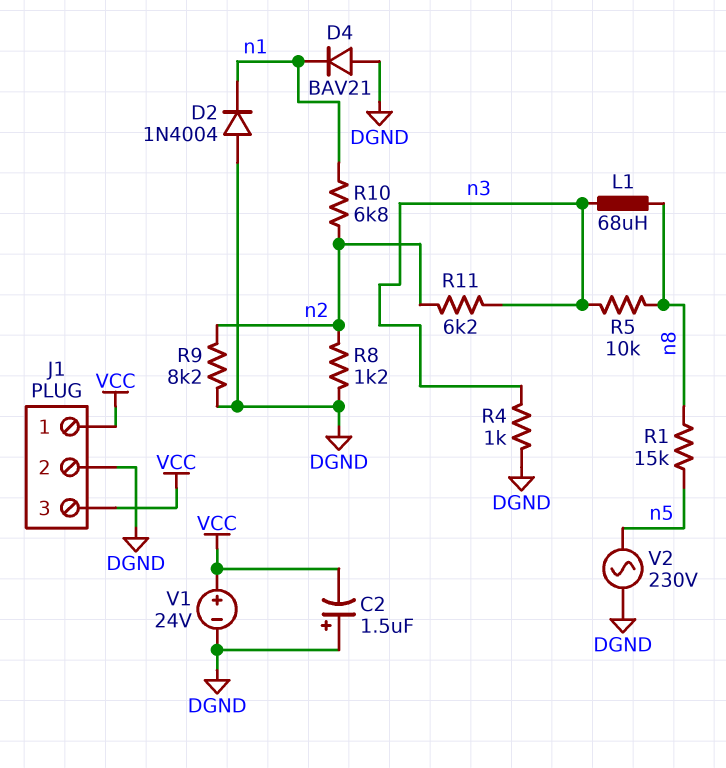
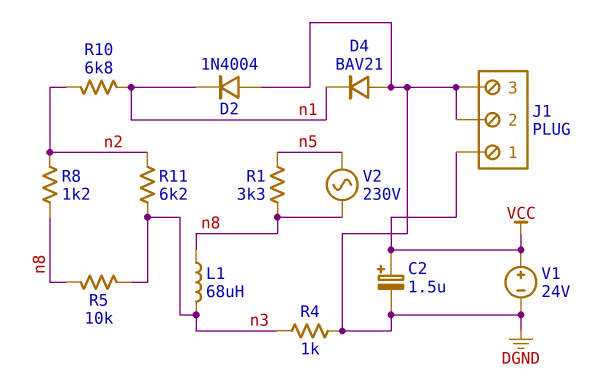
C2: 1.5uF (plus DGND, minus VCC) -> 1.5uF (plus VCC, minus DGND)
J1 pin 3: VCC -> DGND
R1: 15k (n5, n8) -> 3.3k (n5, n8)
R8: 1.2k (DGND, n2) -> 1.2k (n2, n8)
R9: 8.2k (DGND, n2) -> none
V2: AC 230V (DGND, n5) -> AC 230V (n5, n8)

